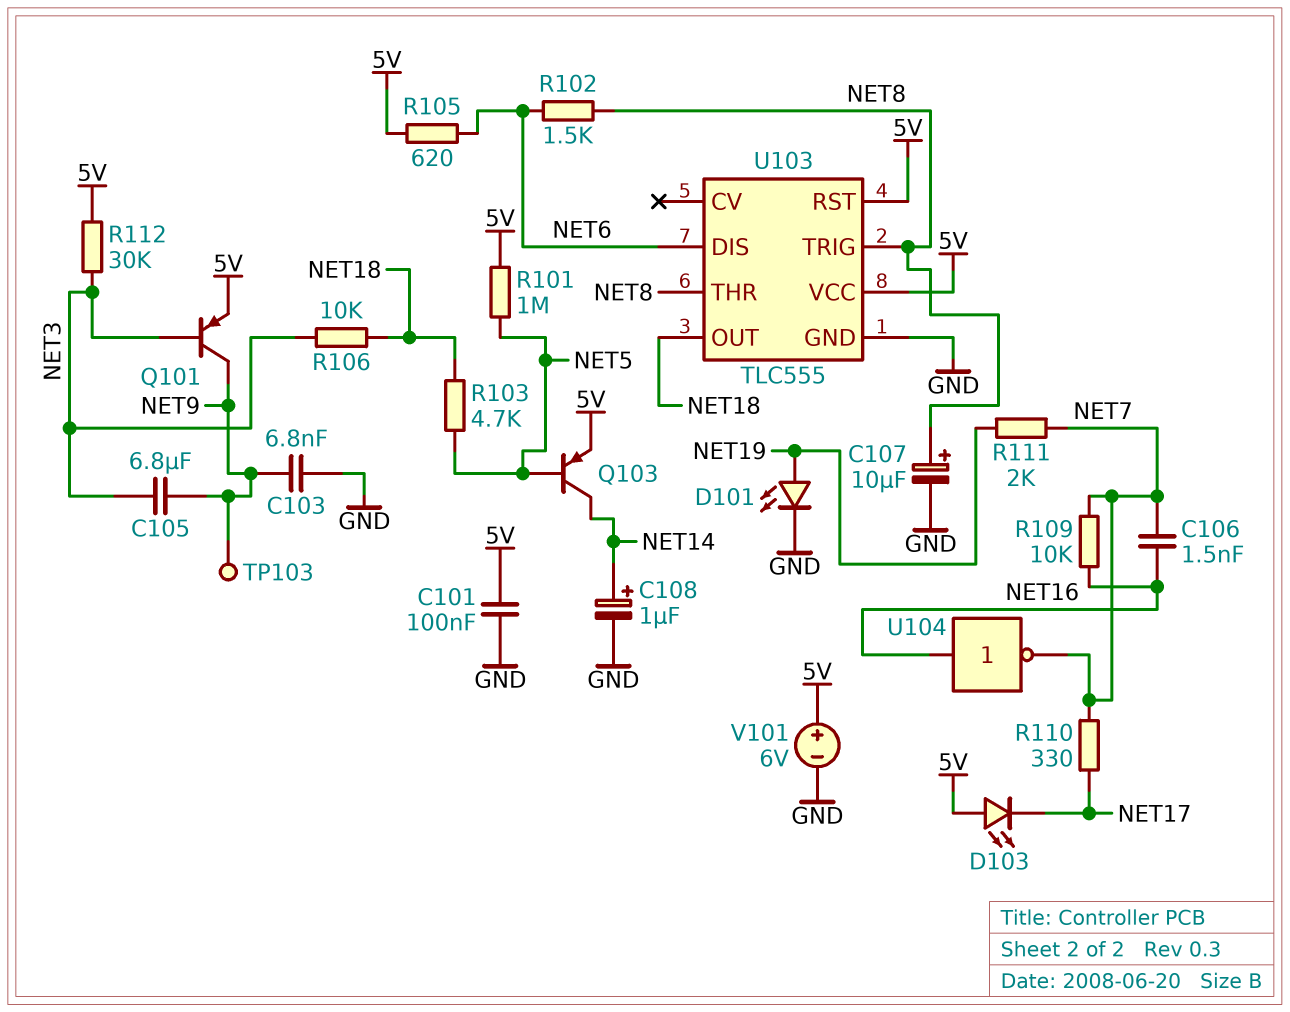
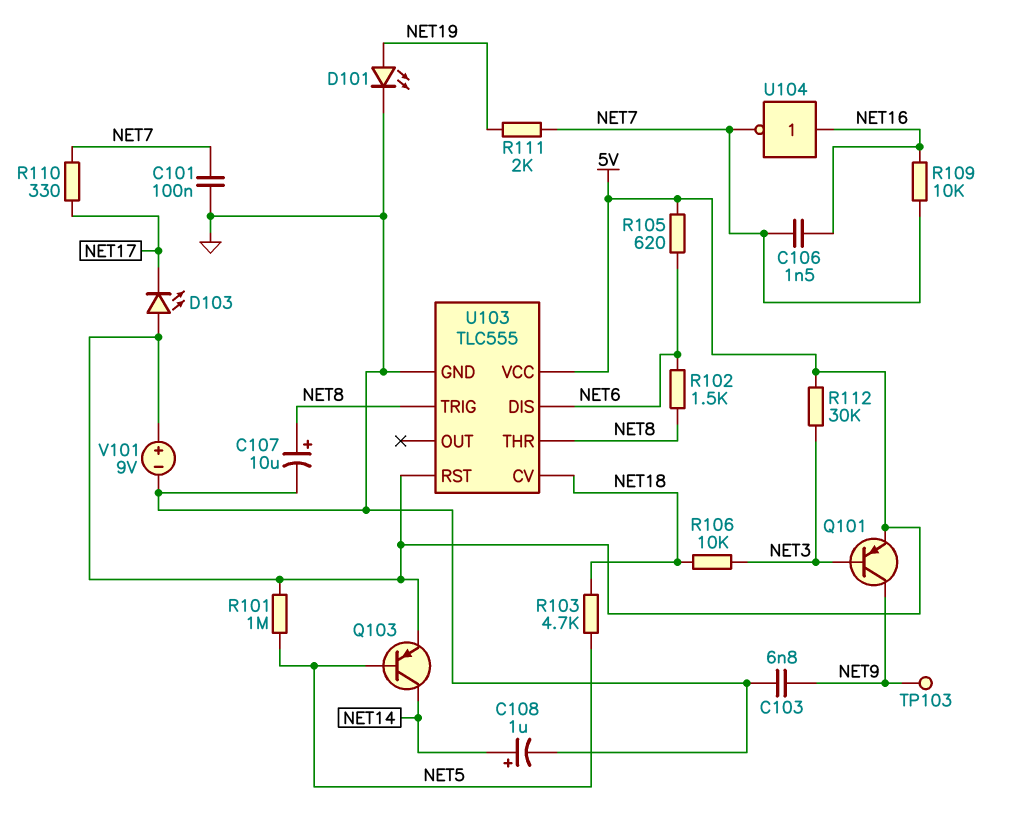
C101: 100nF (5V, GND) -> 100nF (GND, NET7)
C105: 6.8uF (NET3, NET9) -> none
U103 pin CV: none -> NET18
U103 pin OUT: NET18 -> none
V101: 6V (plus 5V, minus GND) -> 9V (plus 5V, minus GND)

